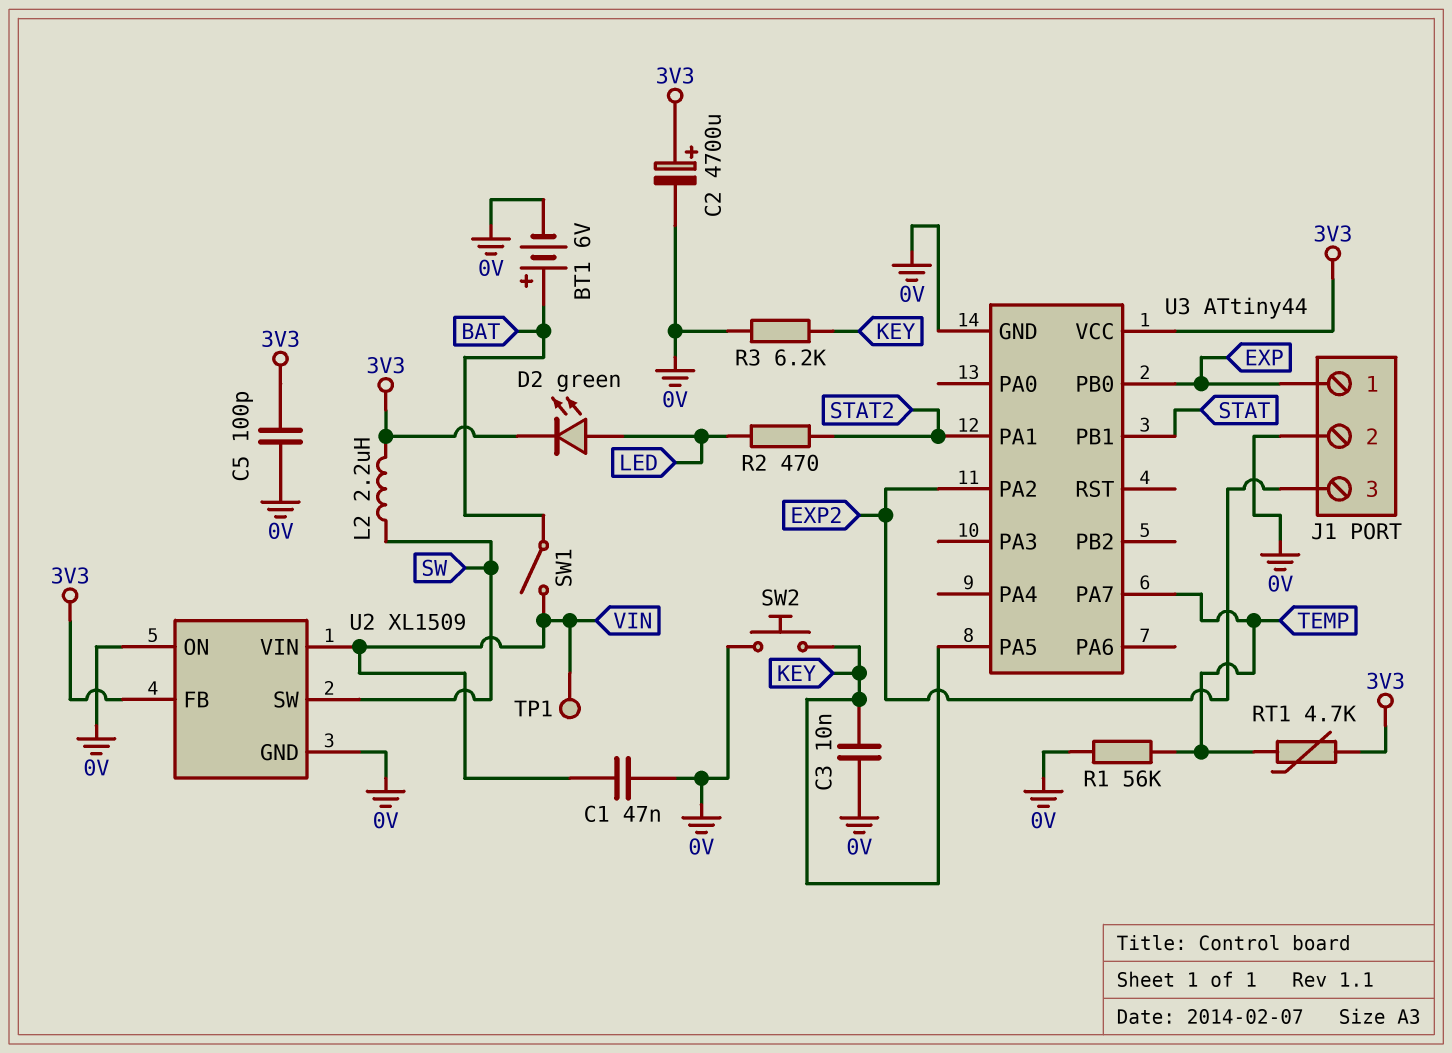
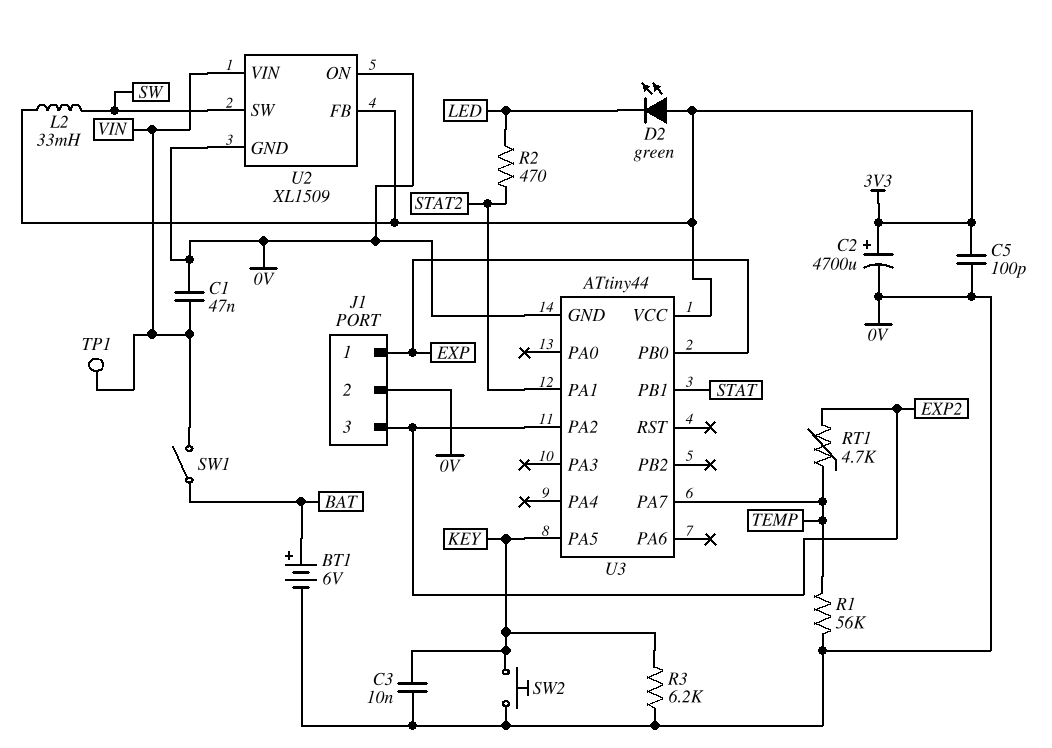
D2: LED green (A LED, K 3V3) -> LED green (A 3V3, K LED)
L2: 2.2uH (3V3, SW) -> 33mH (3V3, SW)
RT1: 4.7k (3V3, TEMP) -> 4.7k (EXP2, TEMP)

